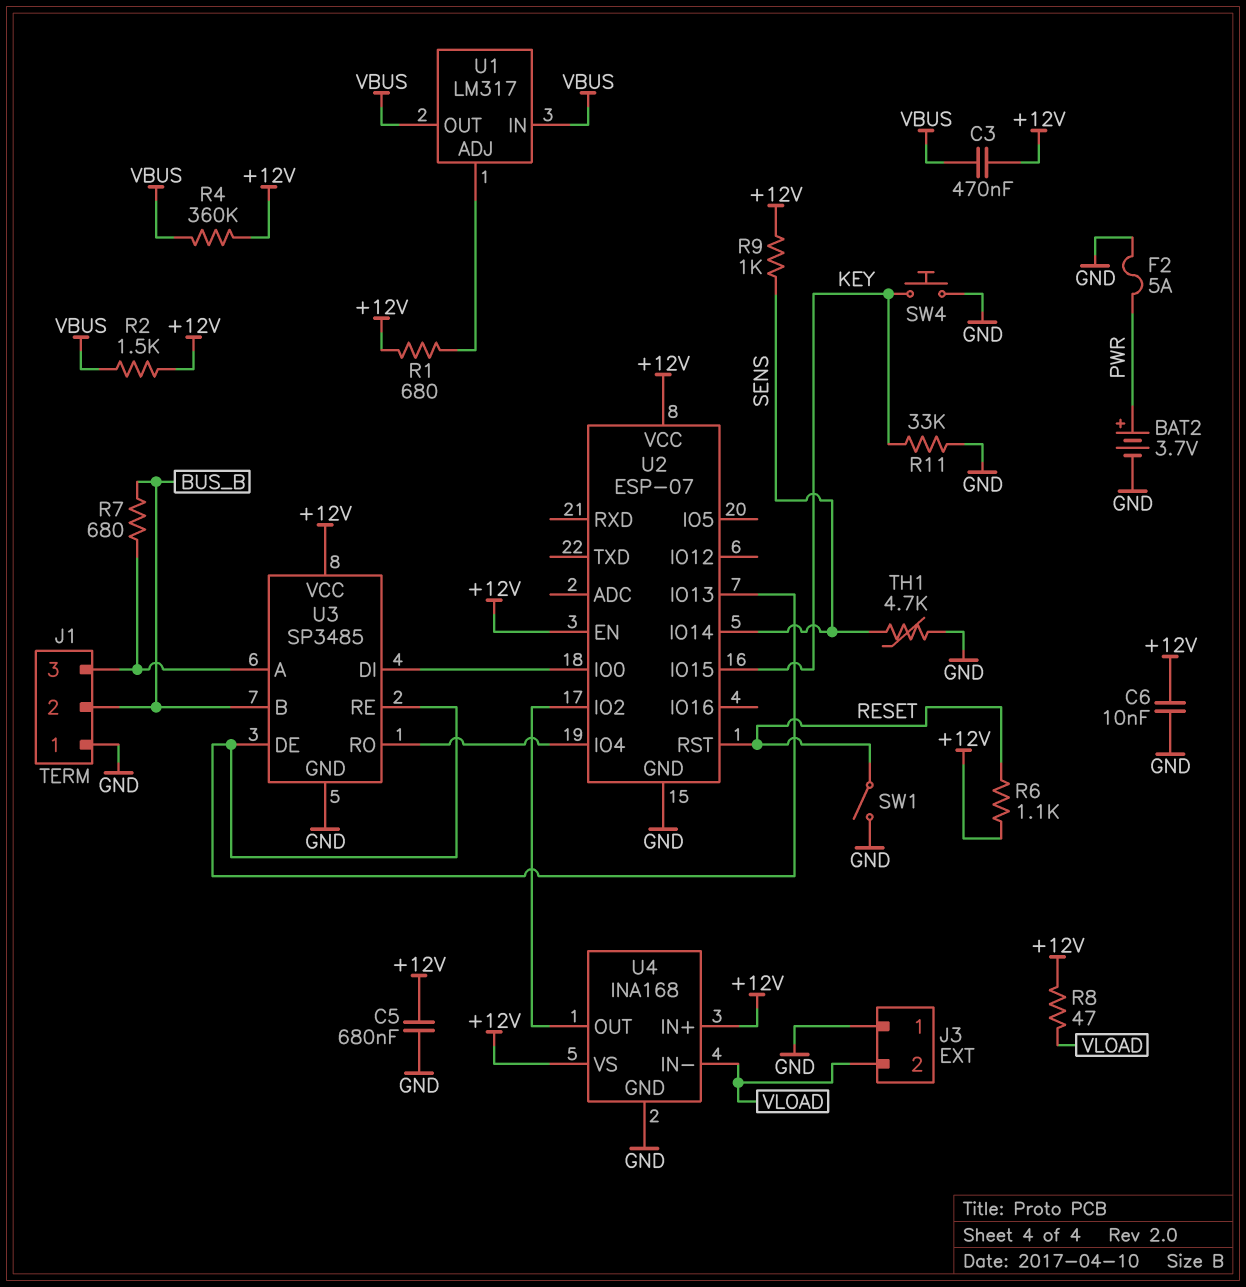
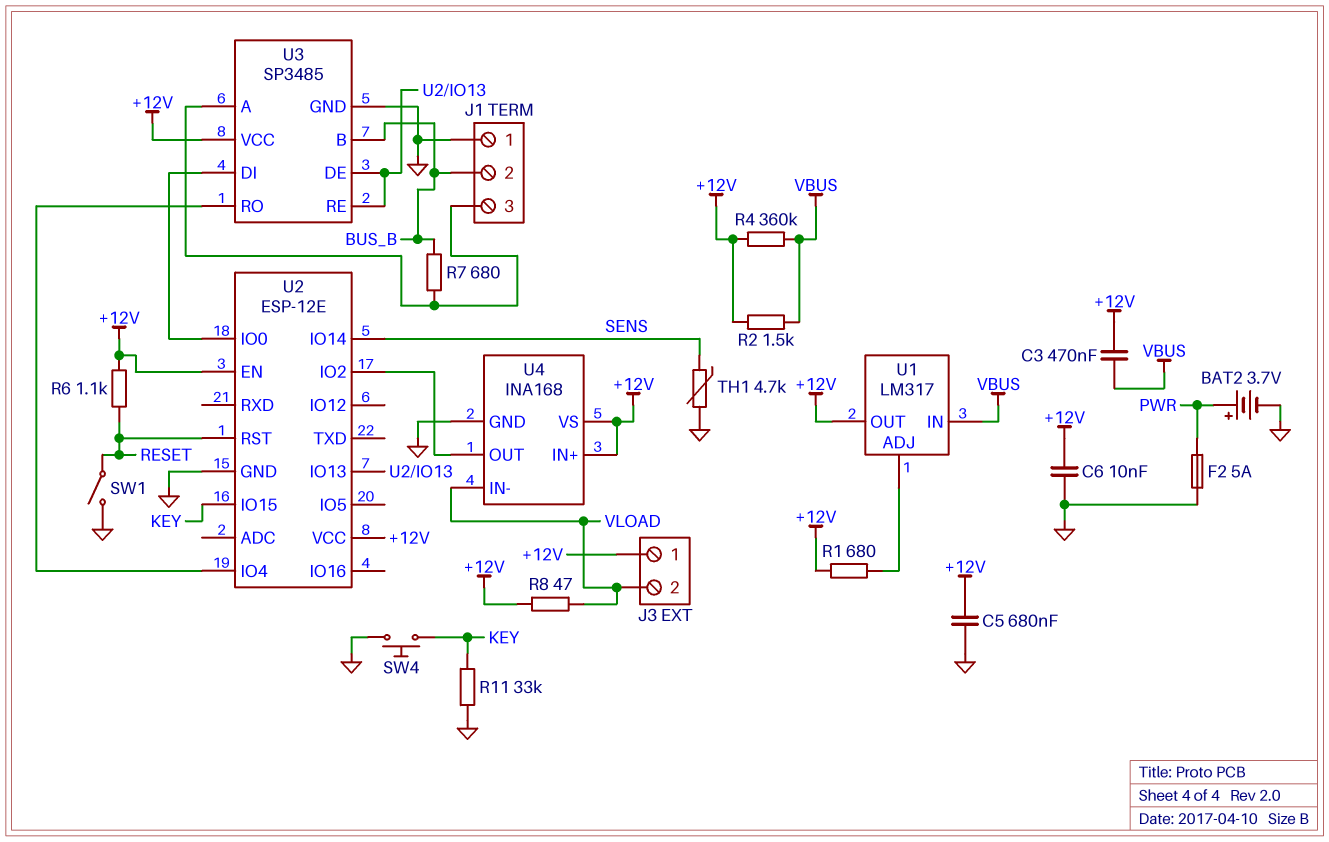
J3 pin 1: GND -> +12V
R9: 1k (+12V, SENS) -> none
U1 pin OUT: VBUS -> +12V
U2: ESP-07 -> ESP-12E

